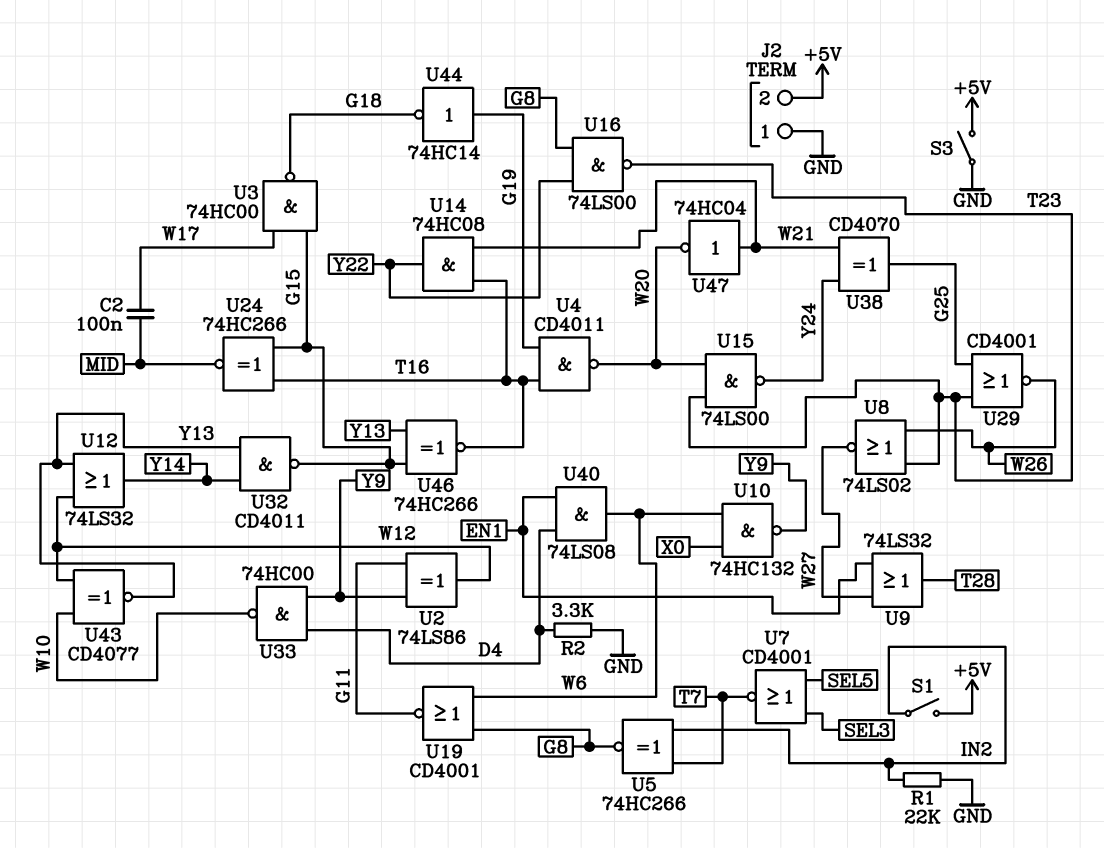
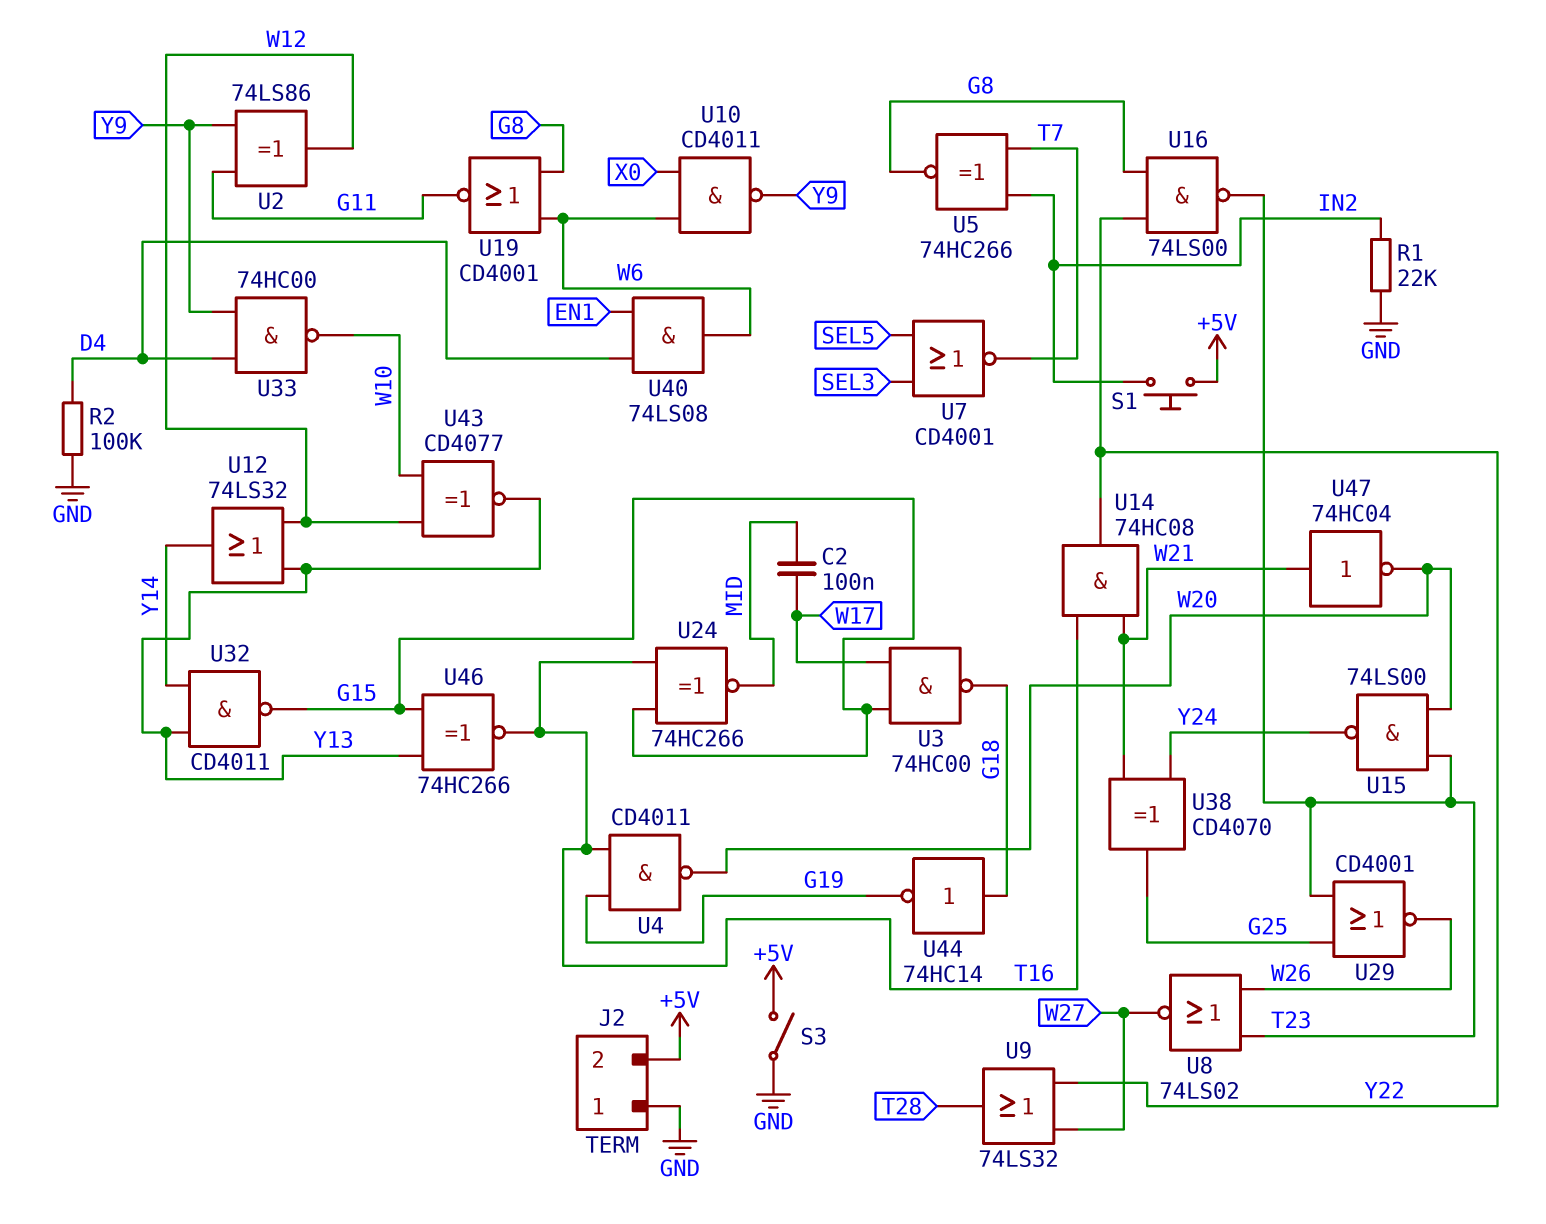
R2: 3.3k (D4, GND) -> 100k (D4, GND)
S1: switch (+5V, IN2) -> button (+5V, IN2)
U9: OR 74LS32 (in EN1, in W27, out T28) -> OR 74LS32 (in W27, in Y22, out T28)
U10: NAND 74HC132 (in W6, in X0, out Y9) -> NAND CD4011 (in W6, in X0, out Y9)
U44: NOT 74HC14 (in G19, out G18) -> NOT 74HC14 (in G18, out G19)

